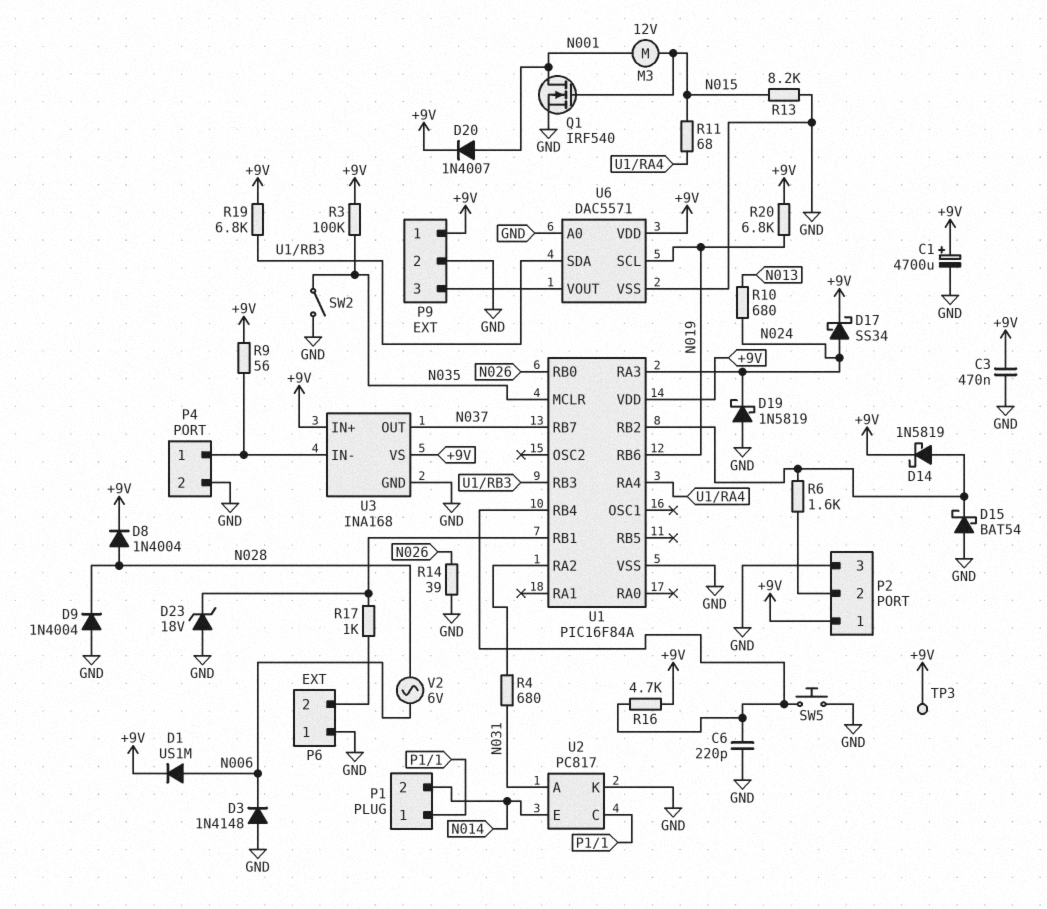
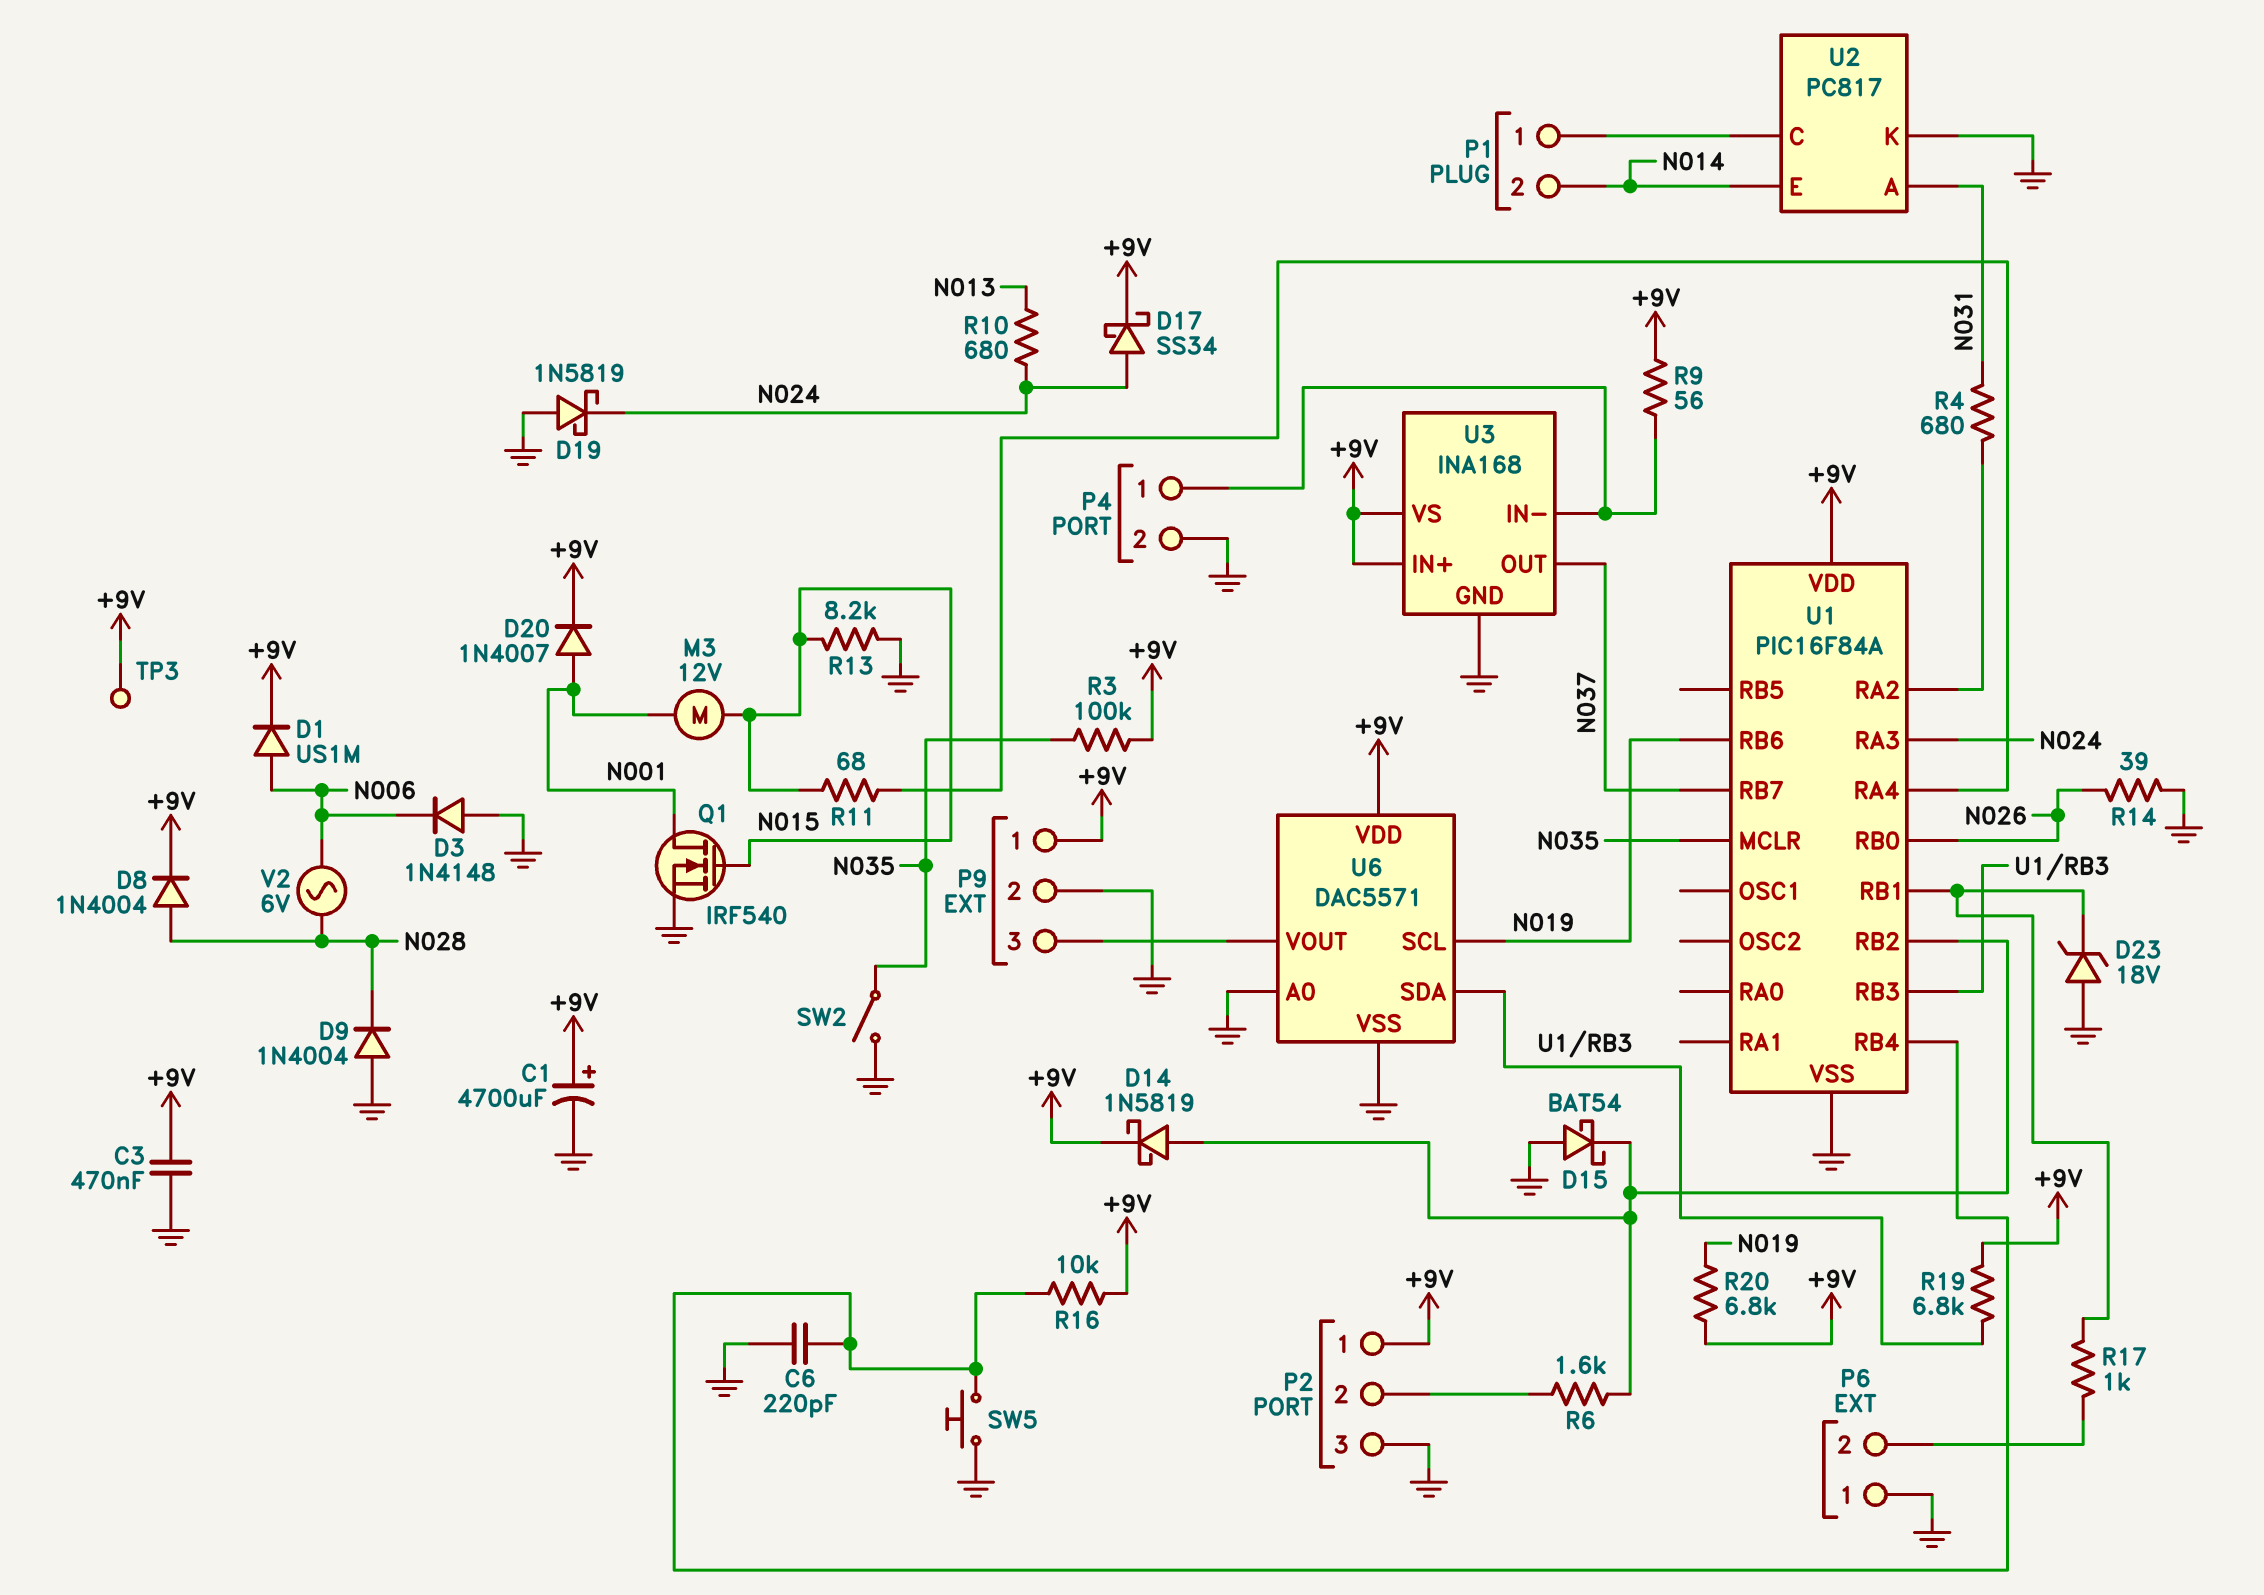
R16: 4.7k (+9V, U1/RB4) -> 10k (+9V, U1/RB4)

